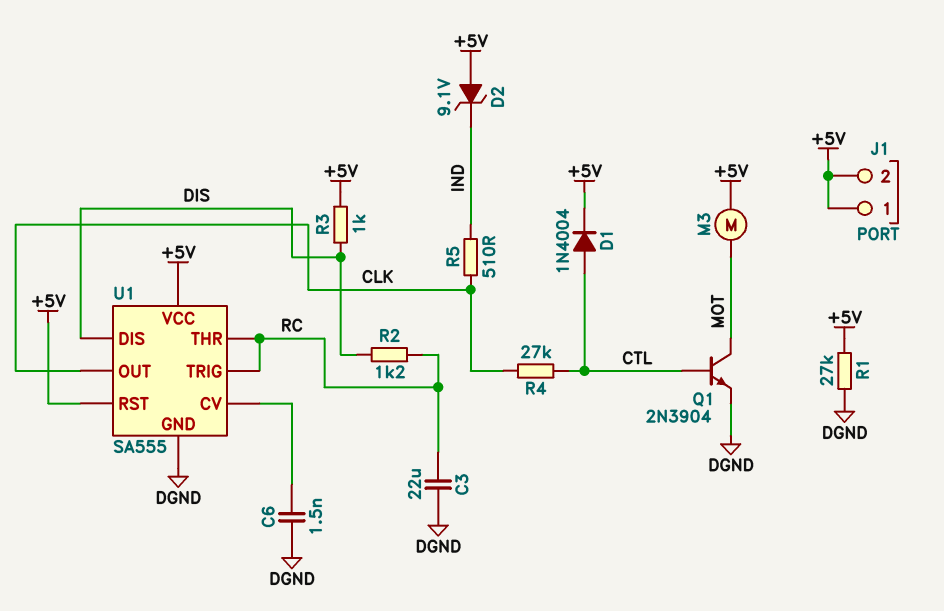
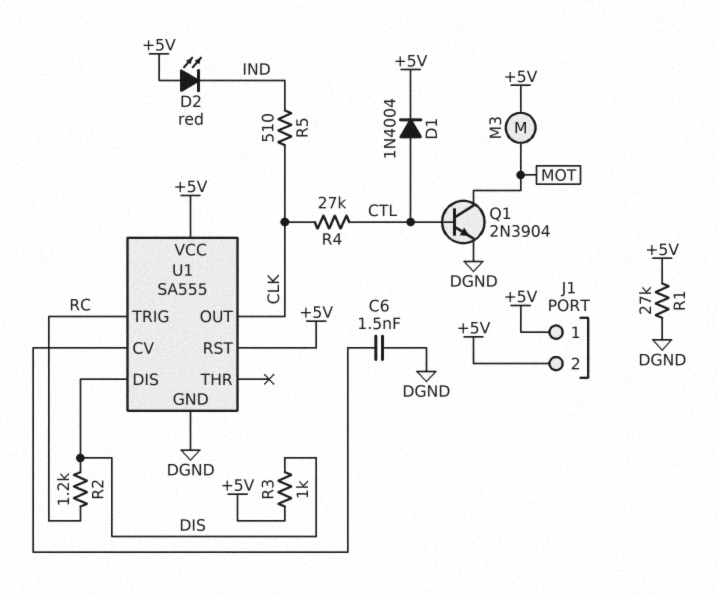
C3: 22uF (DGND, RC) -> none
D2: zener 9.1V (A +5V, K IND) -> LED red (A +5V, K IND)
U1 pin THR: RC -> none

